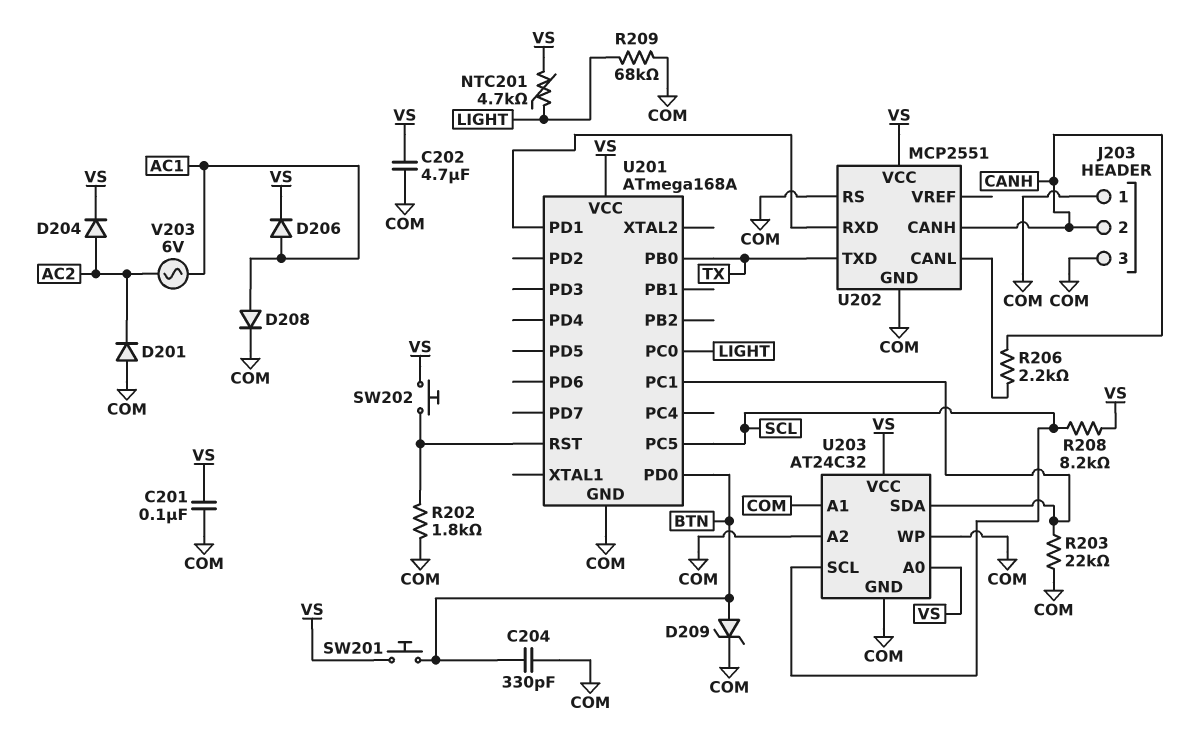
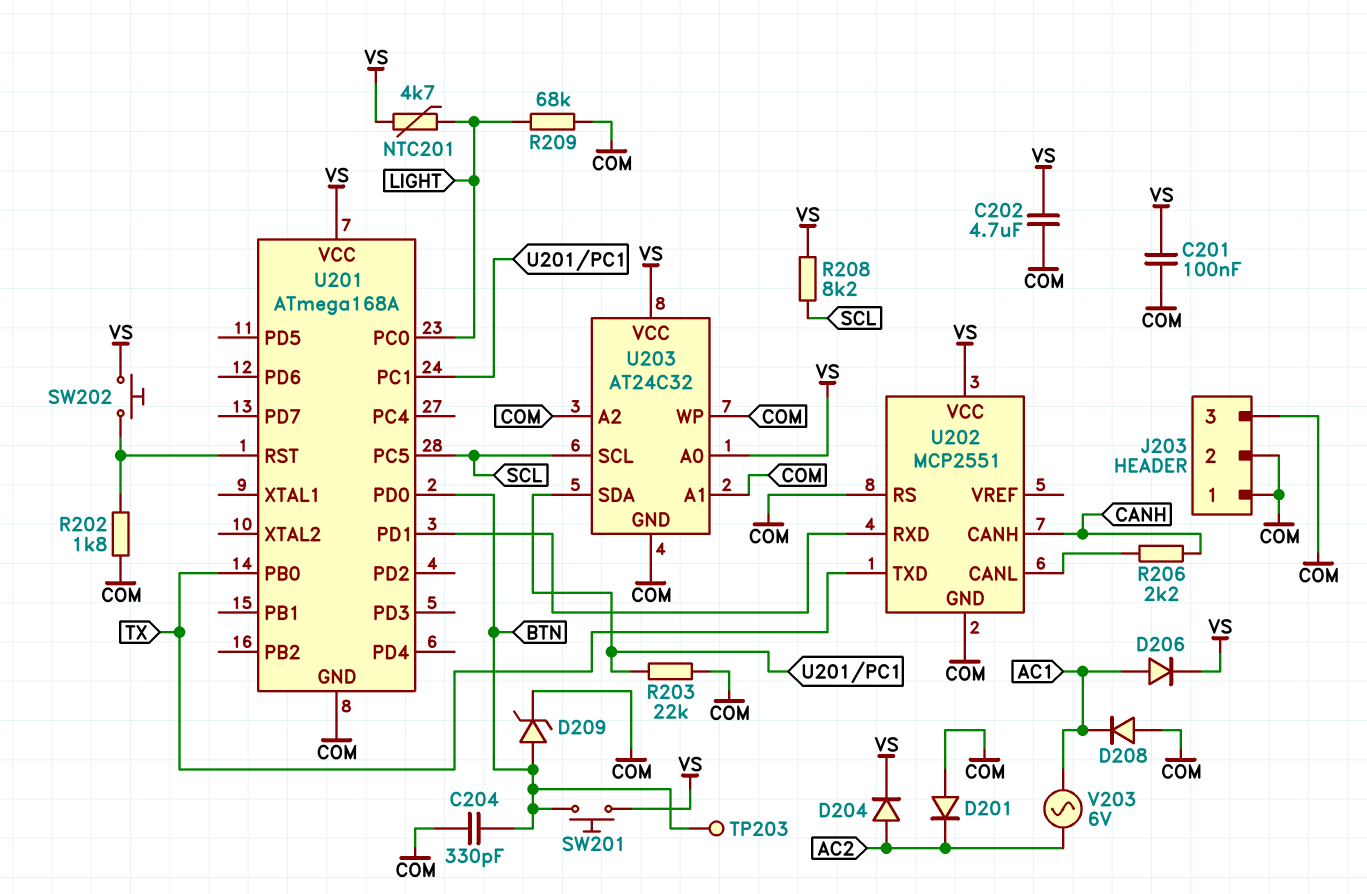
D208: diode (A AC1, K COM) -> diode (A COM, K AC1)
J203 pin 2: CANH -> COM
TP203: none -> test point (BTN)

